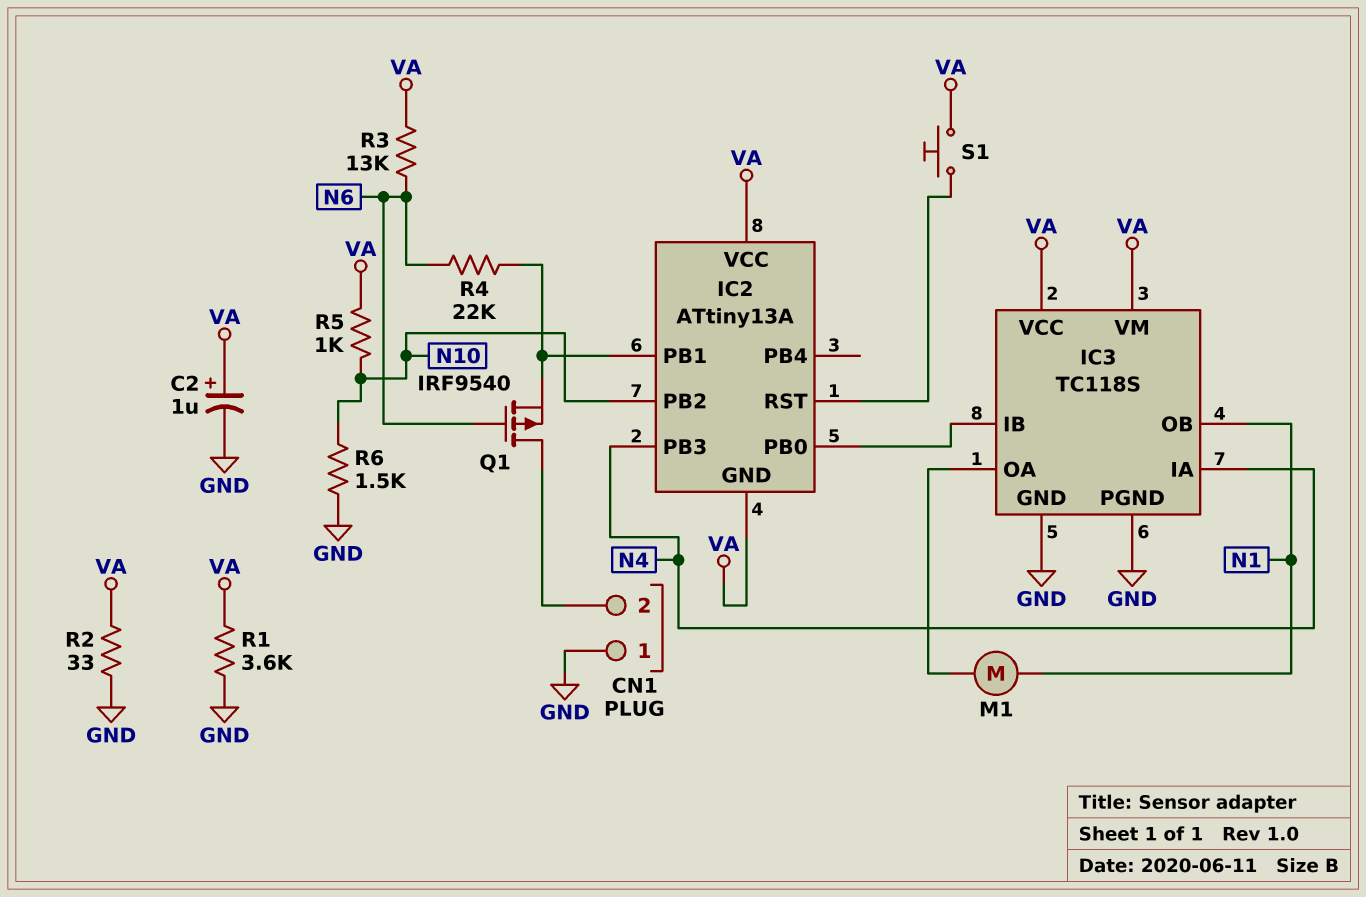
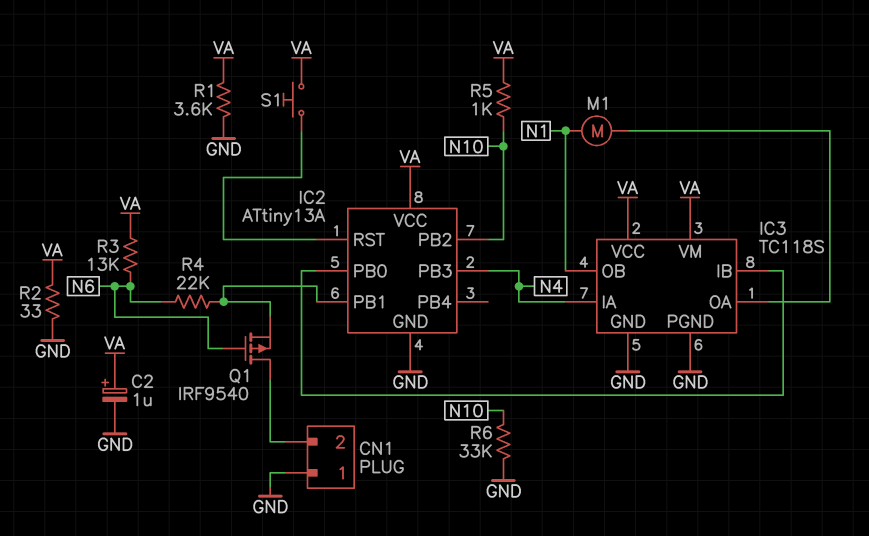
IC2 pin GND: VA -> GND
R6: 1.5k (GND, N10) -> 33k (GND, N10)

